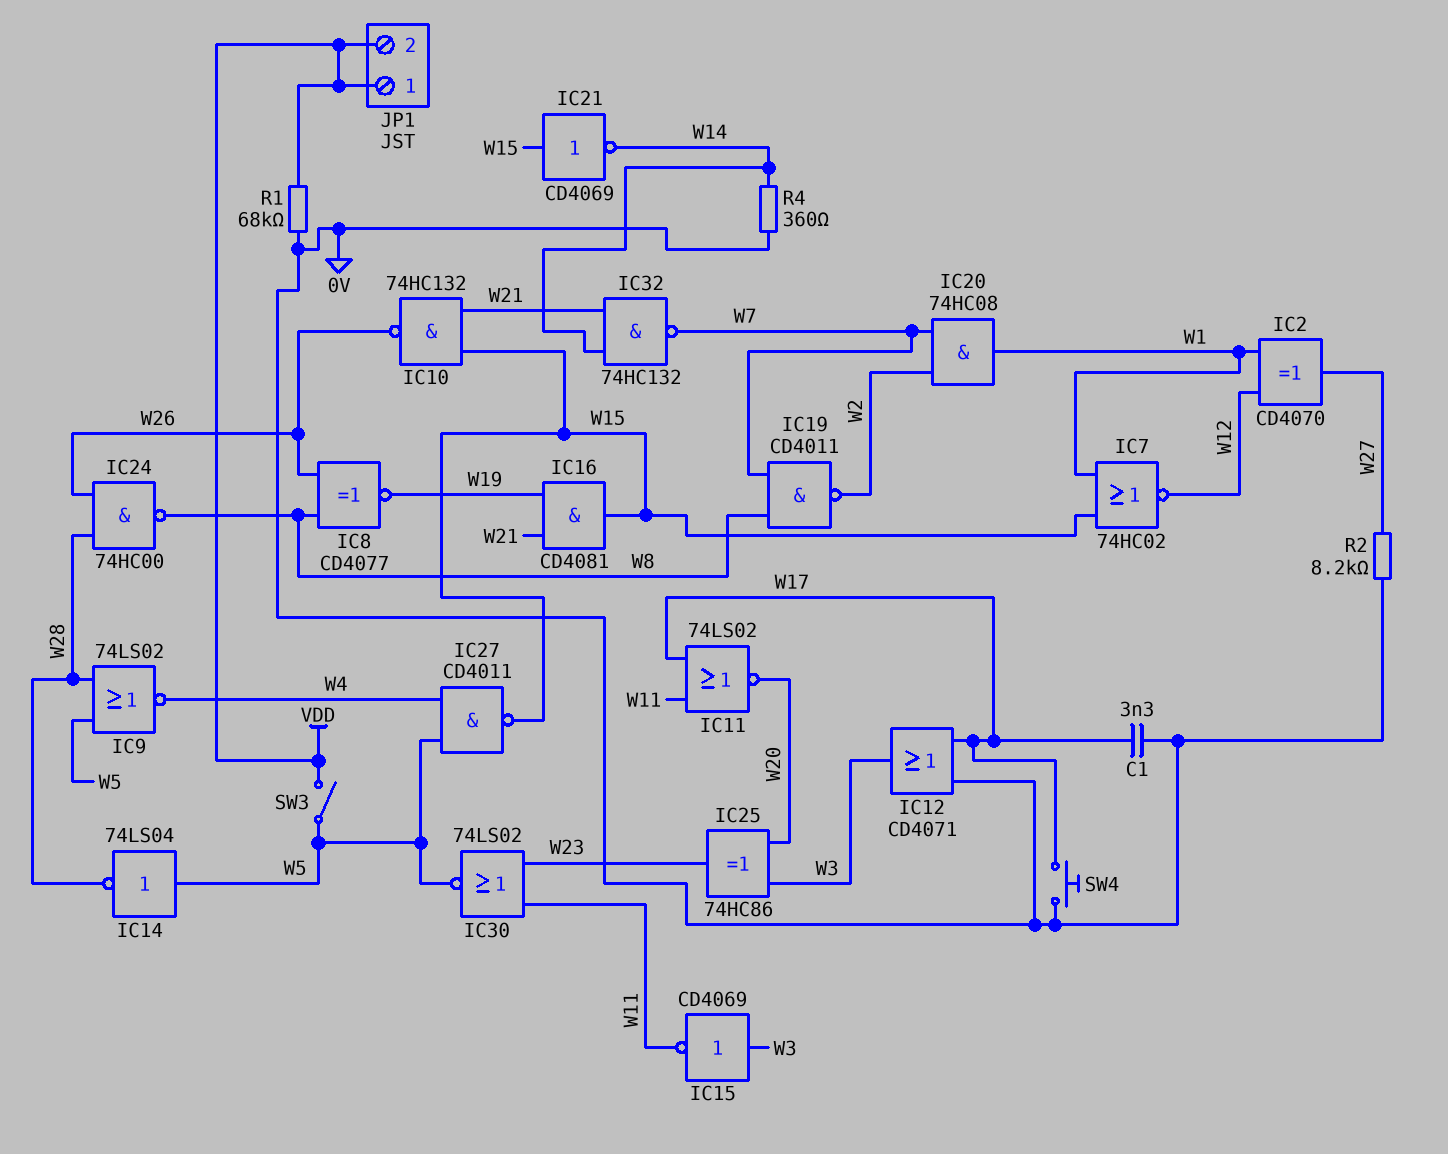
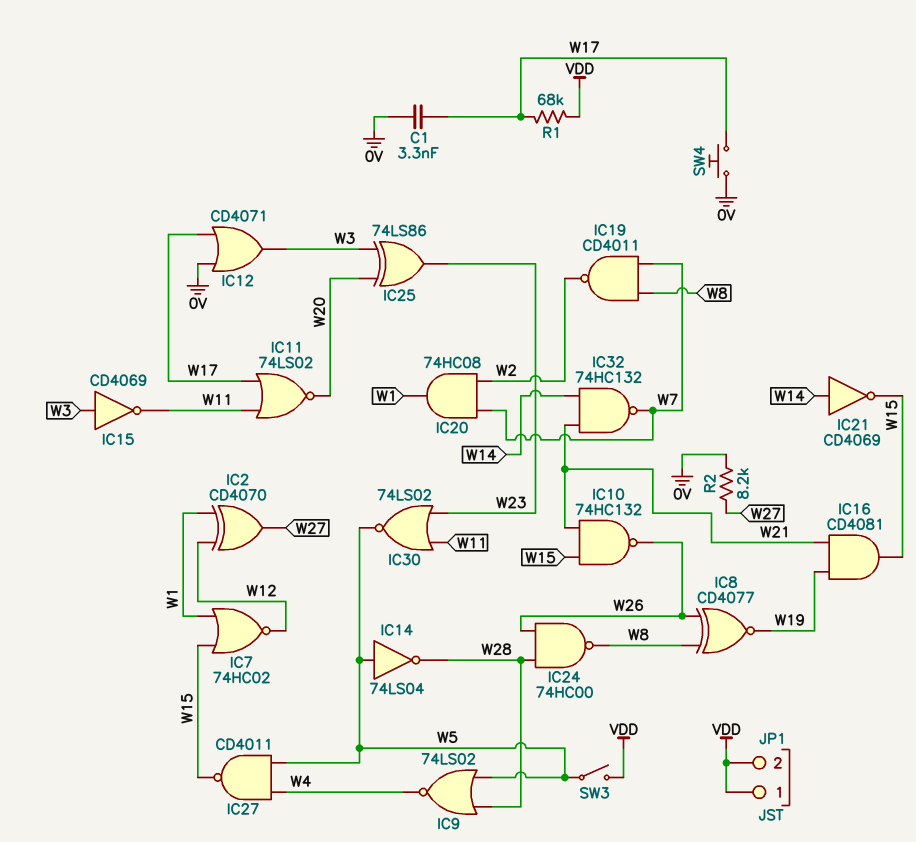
IC21: NOT CD4069 (in W15, out W14) -> NOT CD4069 (in W14, out W15)
IC25: XOR 74HC86 (in W3, in W20, out W23) -> XOR 74LS86 (in W3, in W20, out W23)
R1: 68k (0V, VDD) -> 68k (VDD, W17)
R4: 360 (0V, W14) -> none

